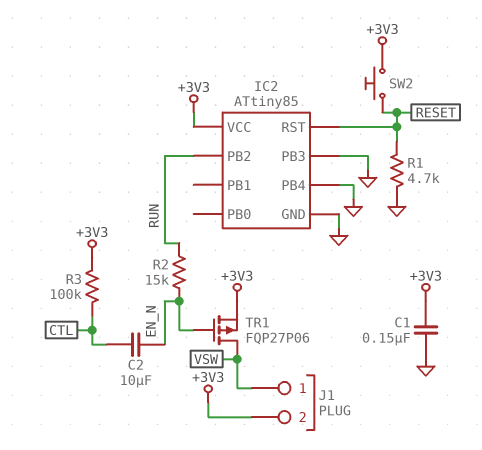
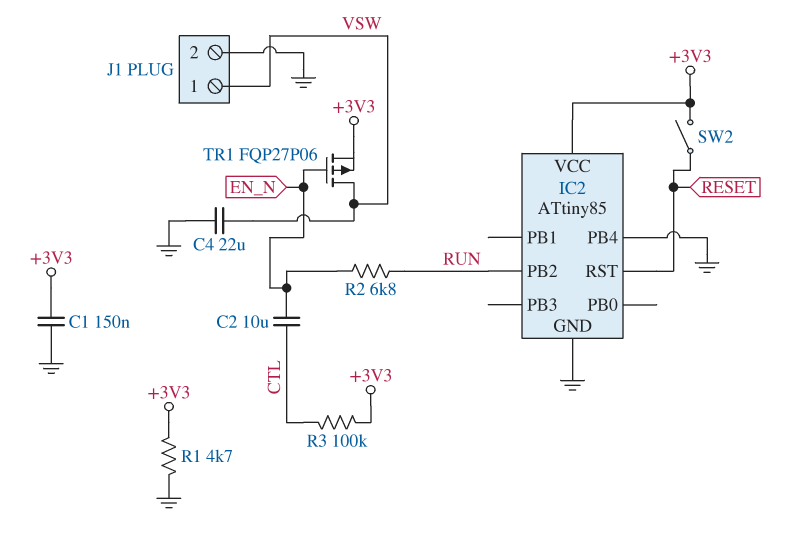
C4: none -> 22uF (GND, VSW)
IC2 pin PB3: GND -> none
J1 pin 2: +3V3 -> GND
R1: 4.7k (GND, RESET) -> 4.7k (+3V3, GND)
R2: 15k (EN_N, RUN) -> 6.8k (EN_N, RUN)
SW2: button (+3V3, RESET) -> switch (+3V3, RESET)

